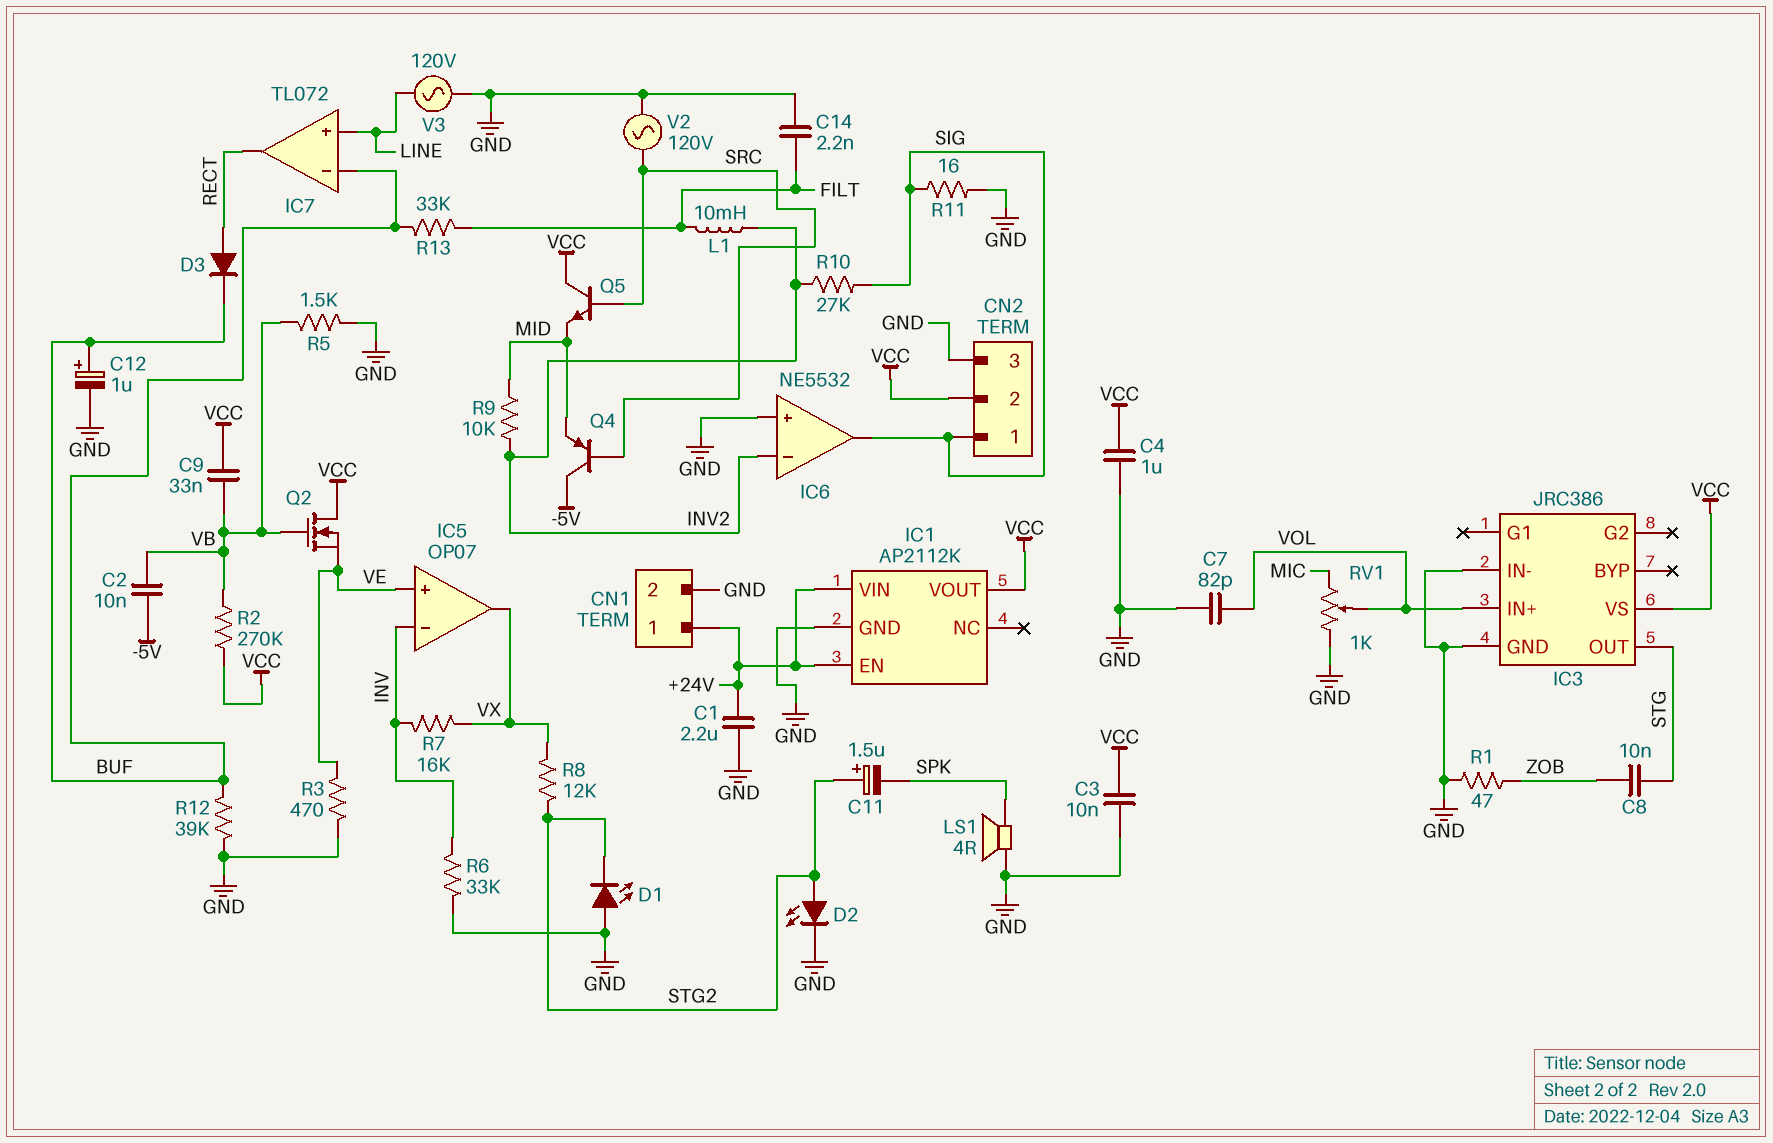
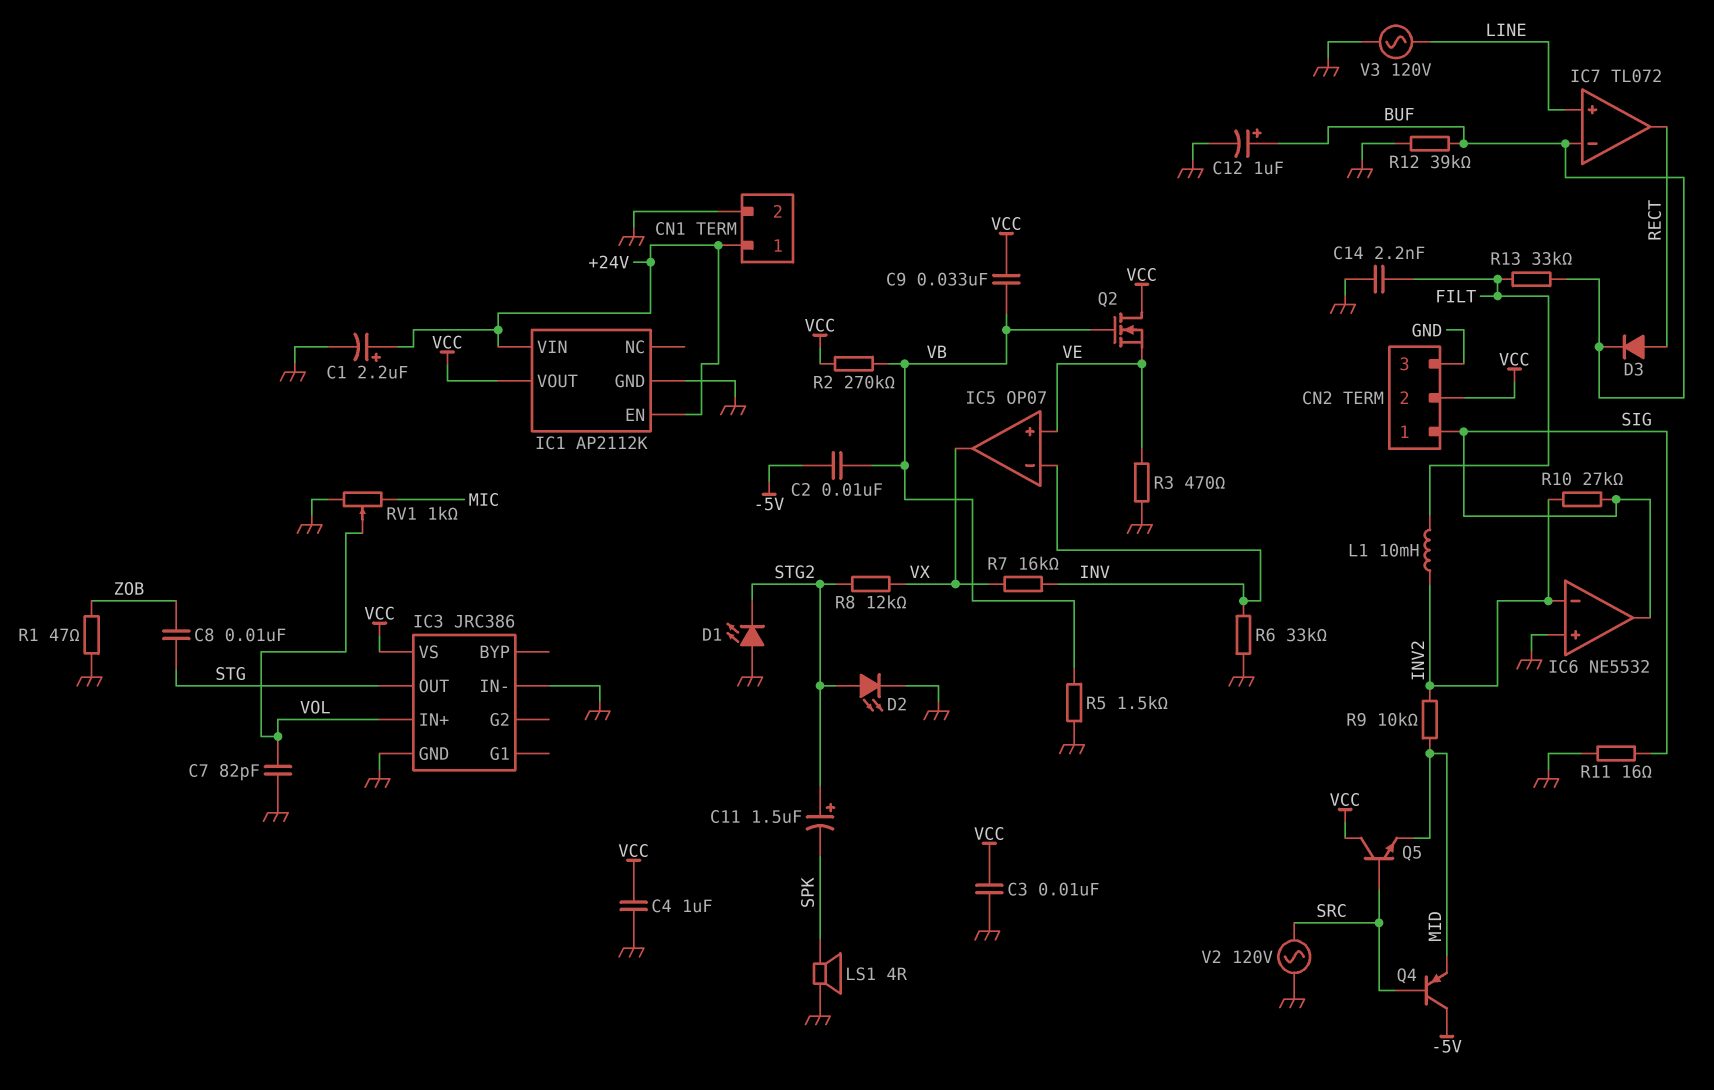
C1: 2.2uF (+24V, GND) -> 2.2uF (plus +24V, minus GND)

